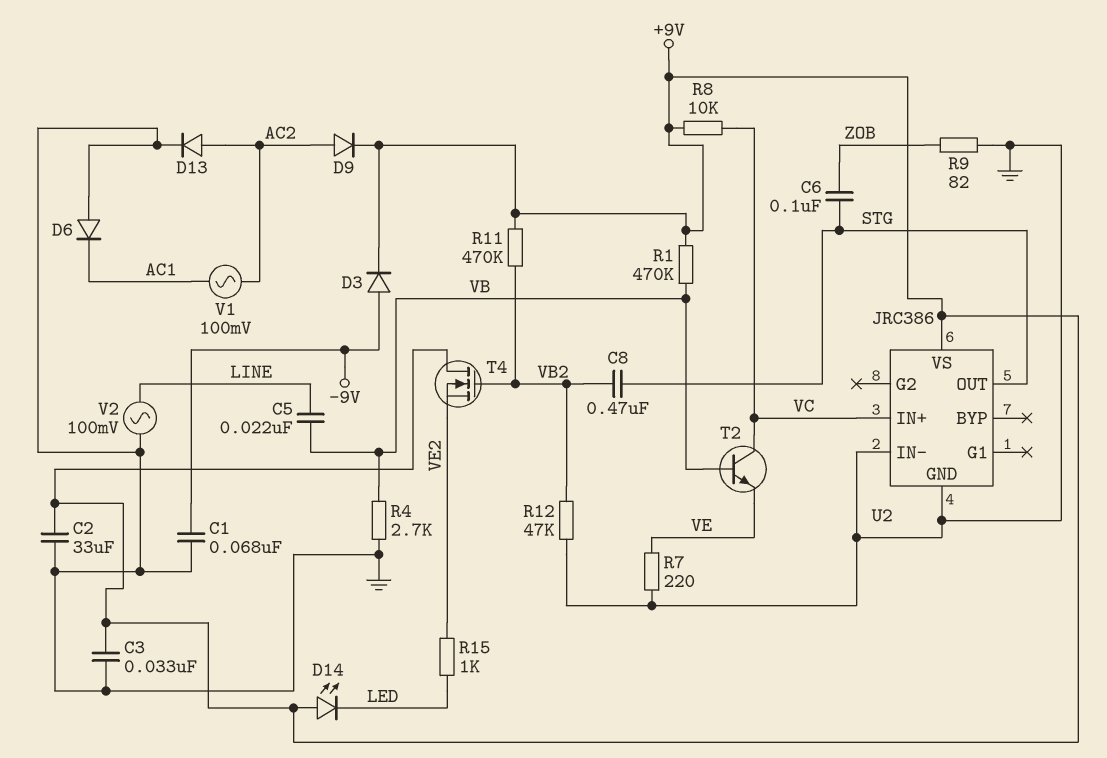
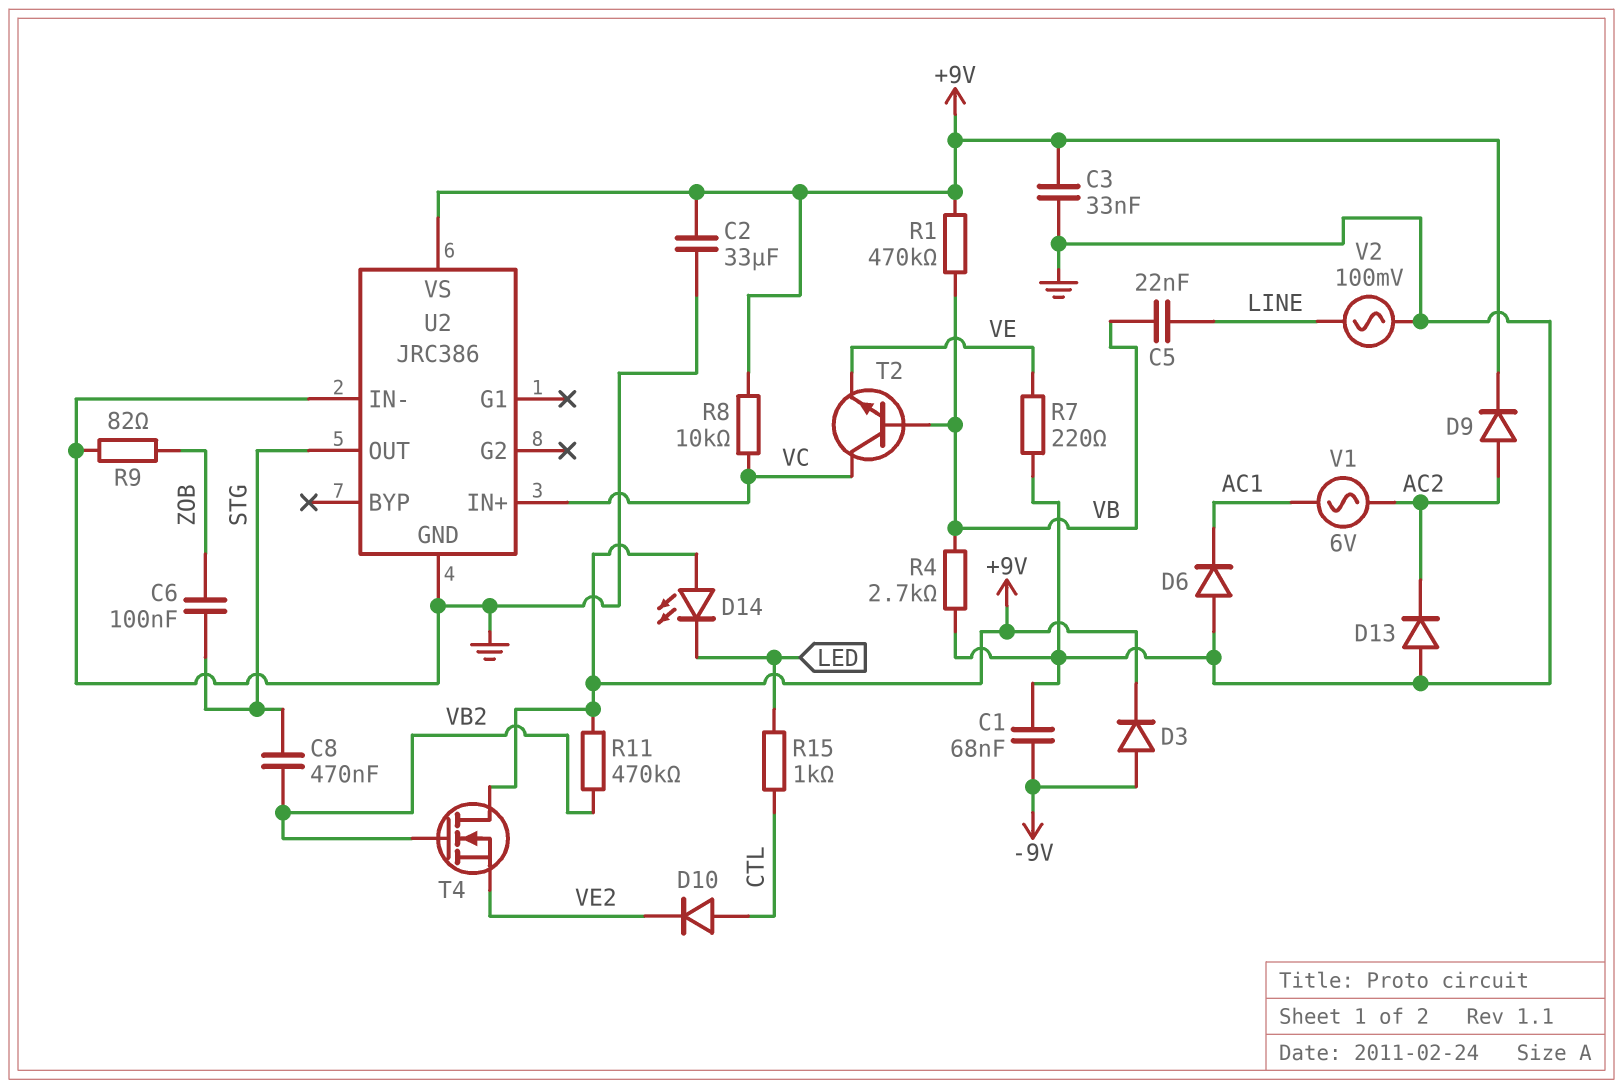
D10: none -> diode (A CTL, K VE2)
D13: diode (A AC2, K GND) -> diode (A GND, K AC2)
R12: 47k (GND, VB2) -> none
R15: 1k (LED, VE2) -> 1k (CTL, LED)
V1: AC 100mV (AC1, AC2) -> AC 6V (AC1, AC2)

